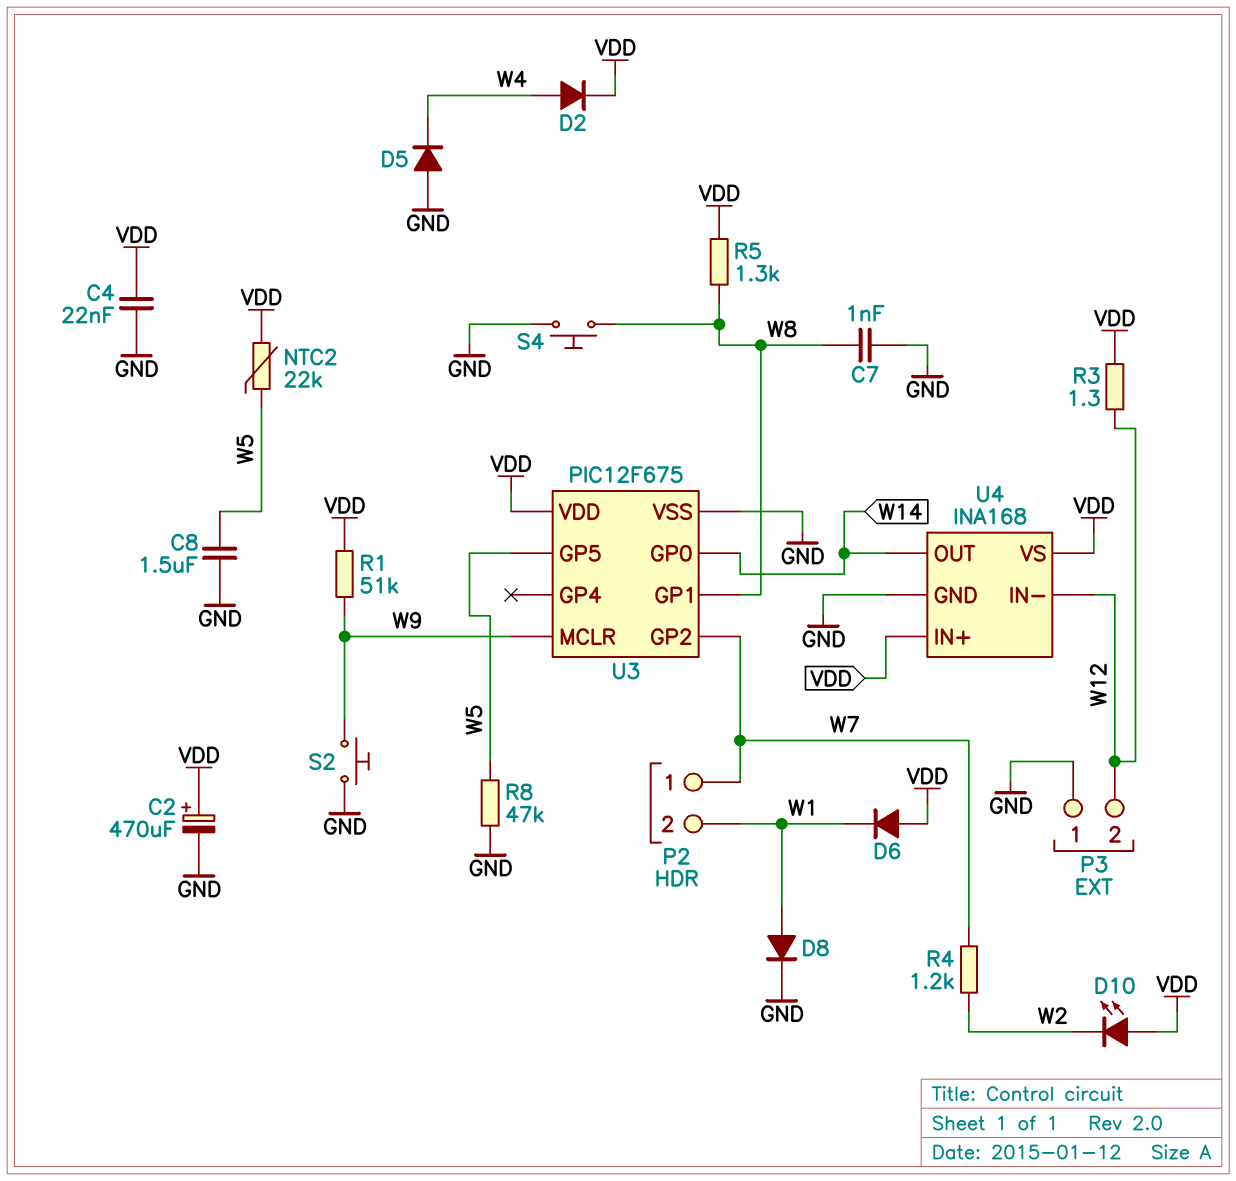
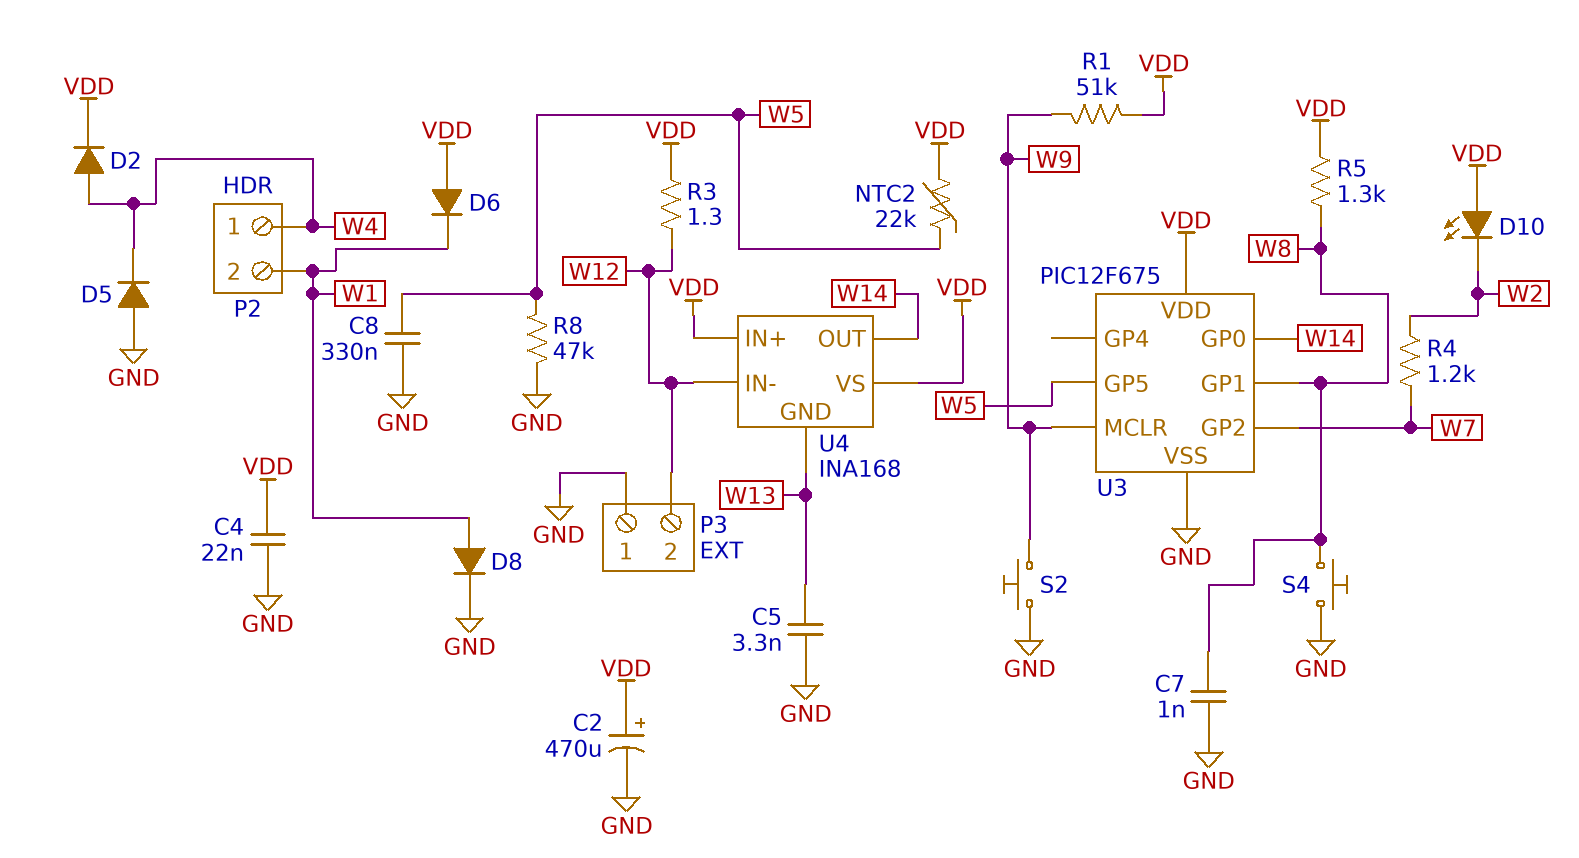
C5: none -> 3.3nF (GND, W13)
C8: 1.5uF (GND, W5) -> 330nF (GND, W5)
P2 pin 1: W7 -> W4
U4 pin GND: GND -> W13

